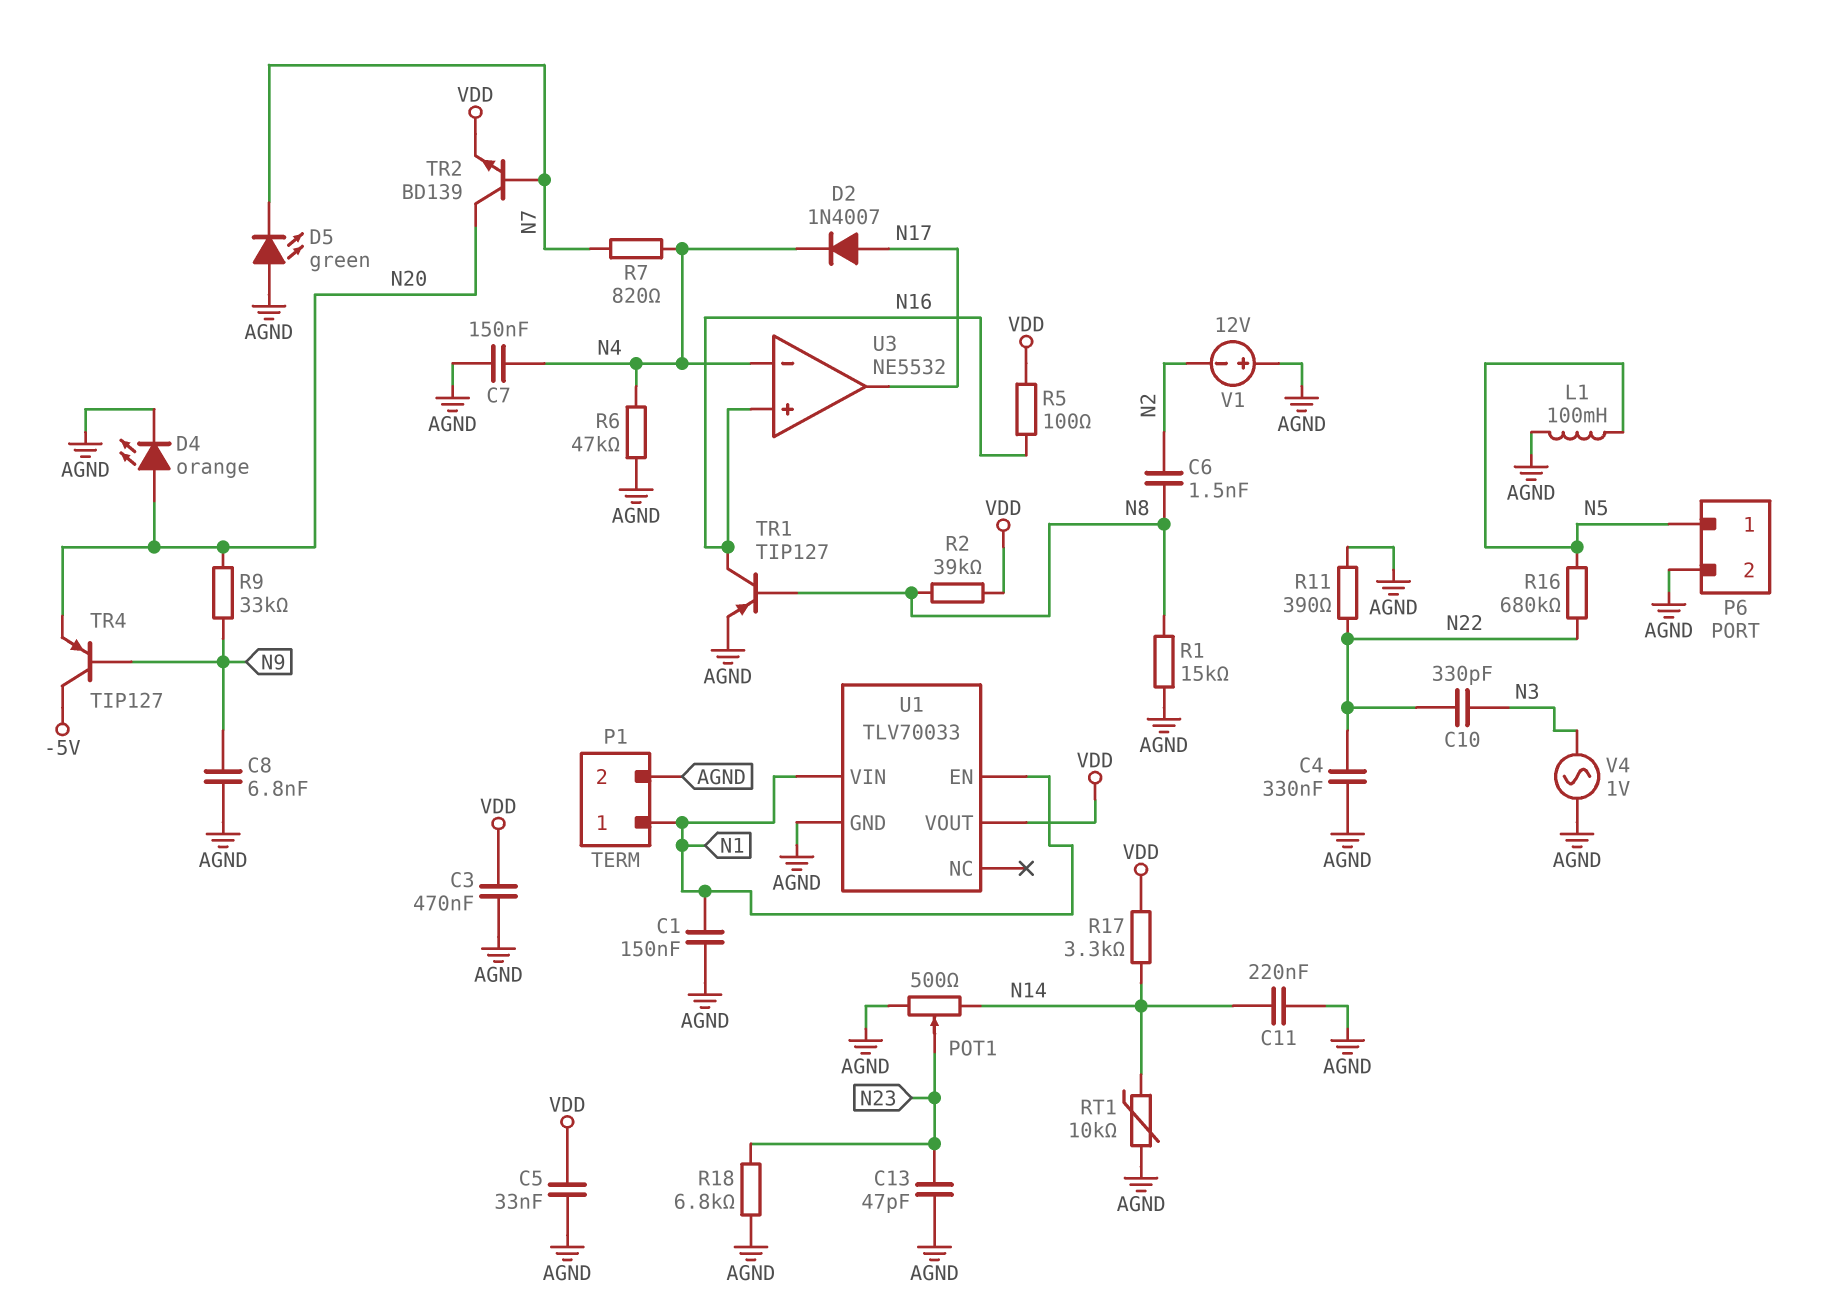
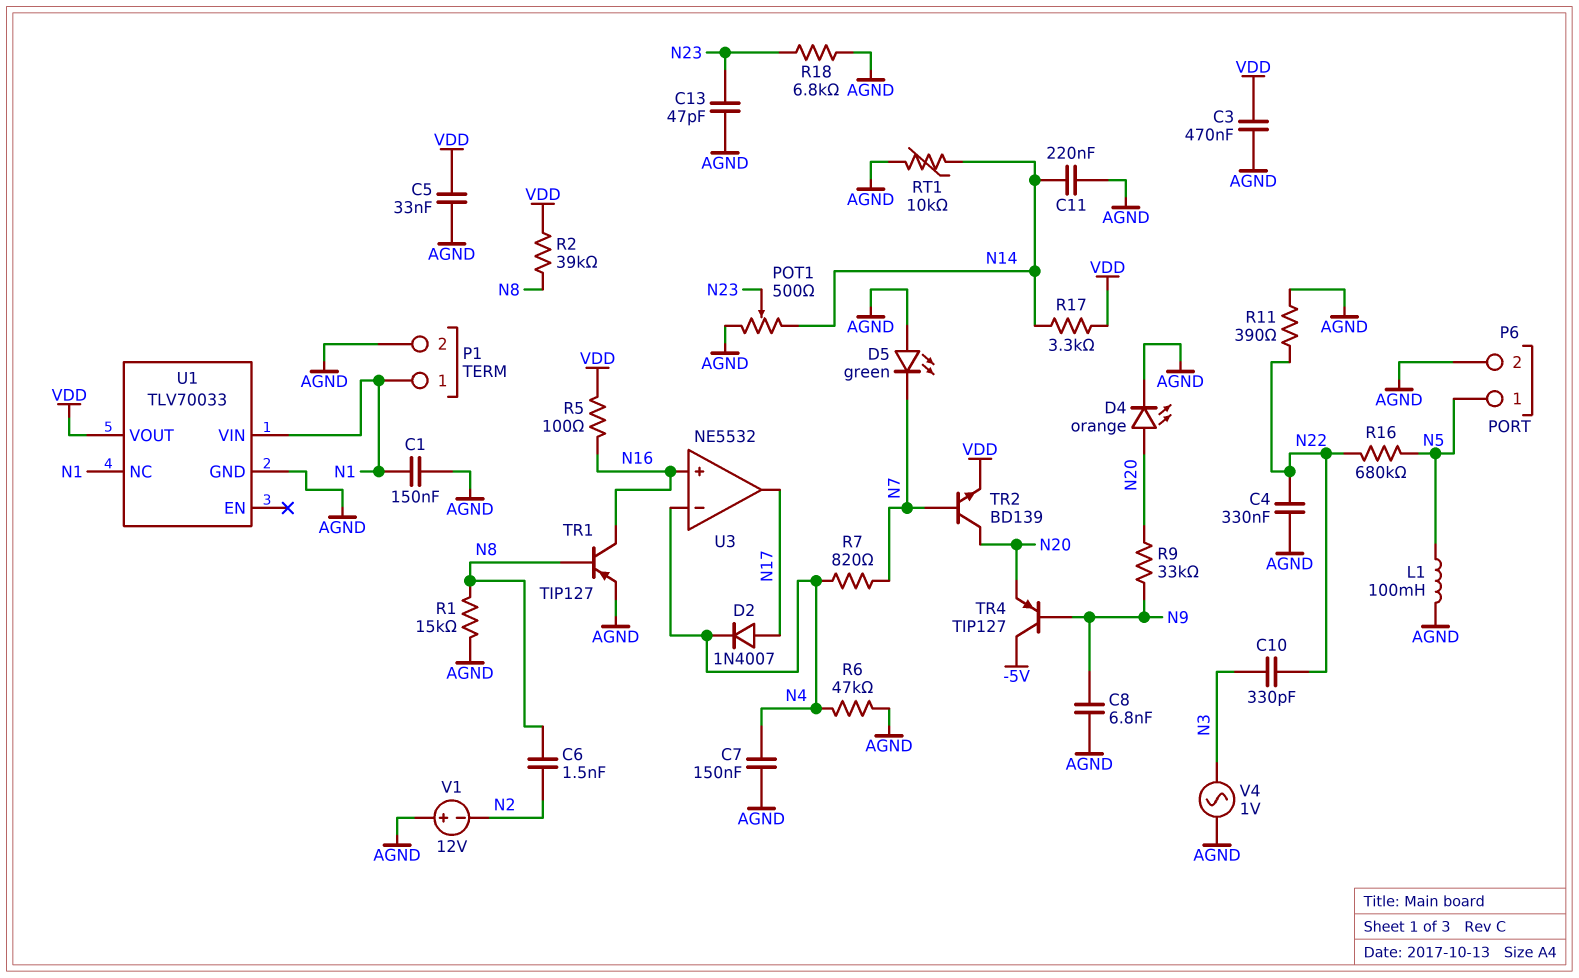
U1 pin EN: N1 -> none
U1 pin NC: none -> N1

